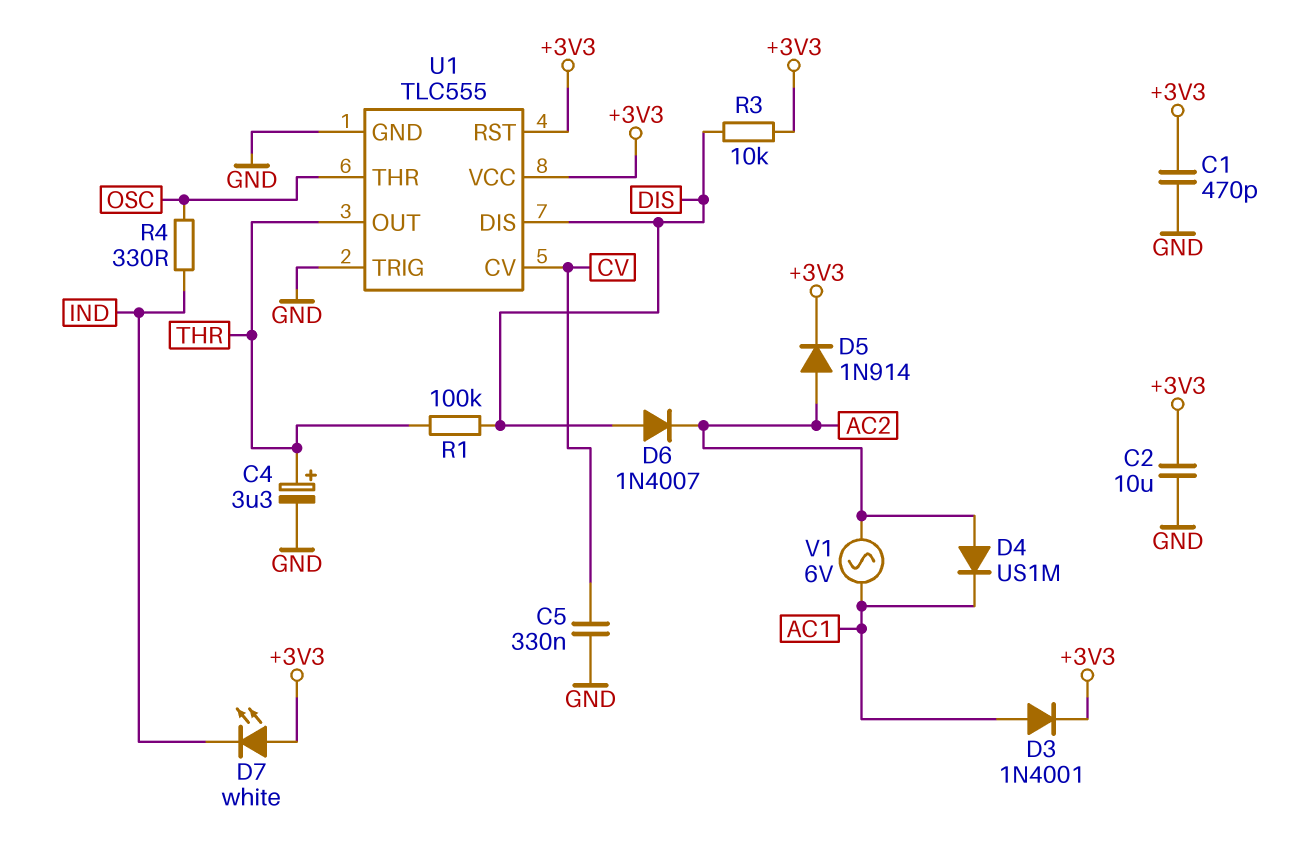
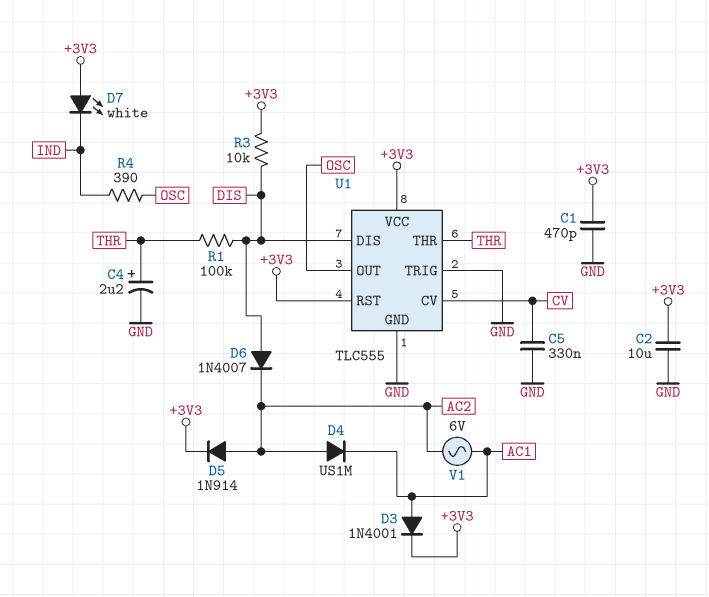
C4: 3.3uF (plus THR, minus GND) -> 2.2uF (plus THR, minus GND)
R4: 330 (IND, OSC) -> 390 (IND, OSC)
U1 pin OUT: THR -> OSC
U1 pin THR: OSC -> THR

